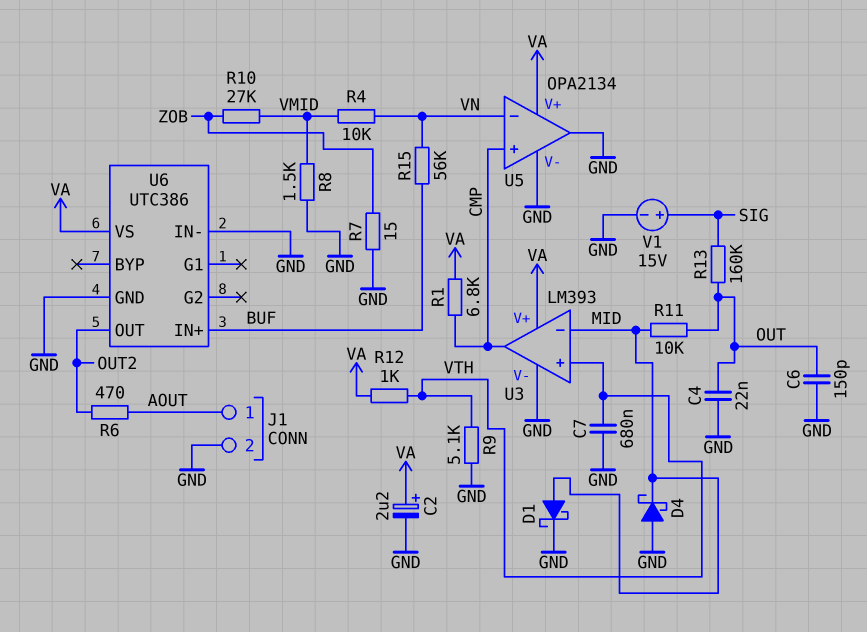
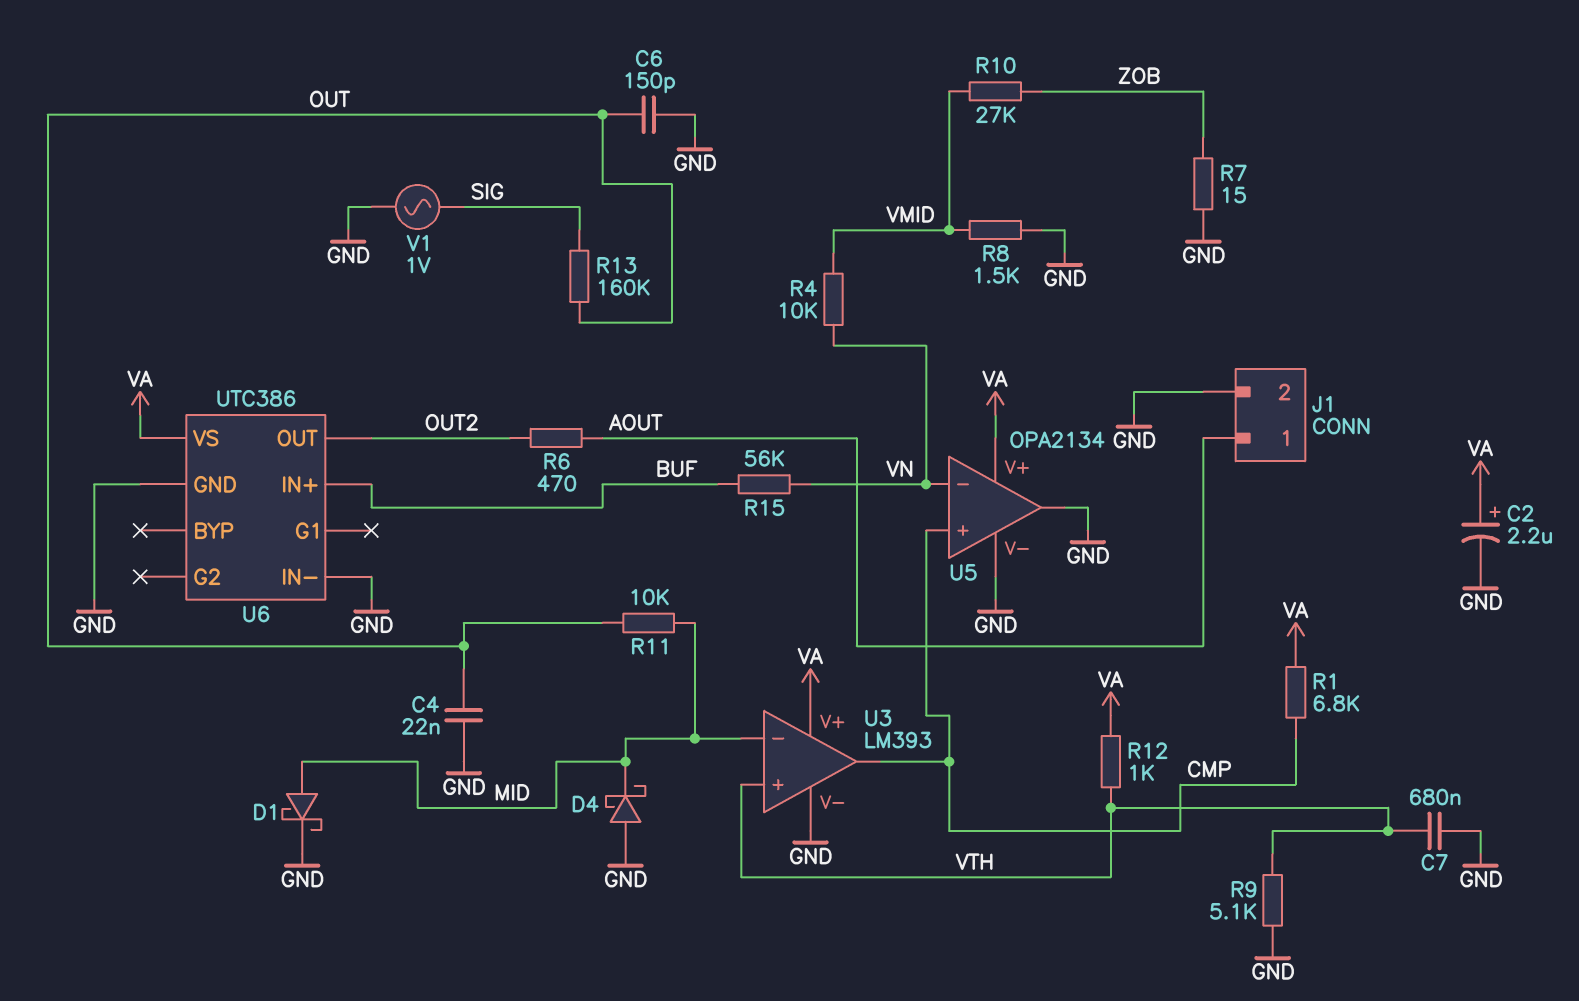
V1: 15V (plus SIG, minus GND) -> AC 1V (GND, SIG)

